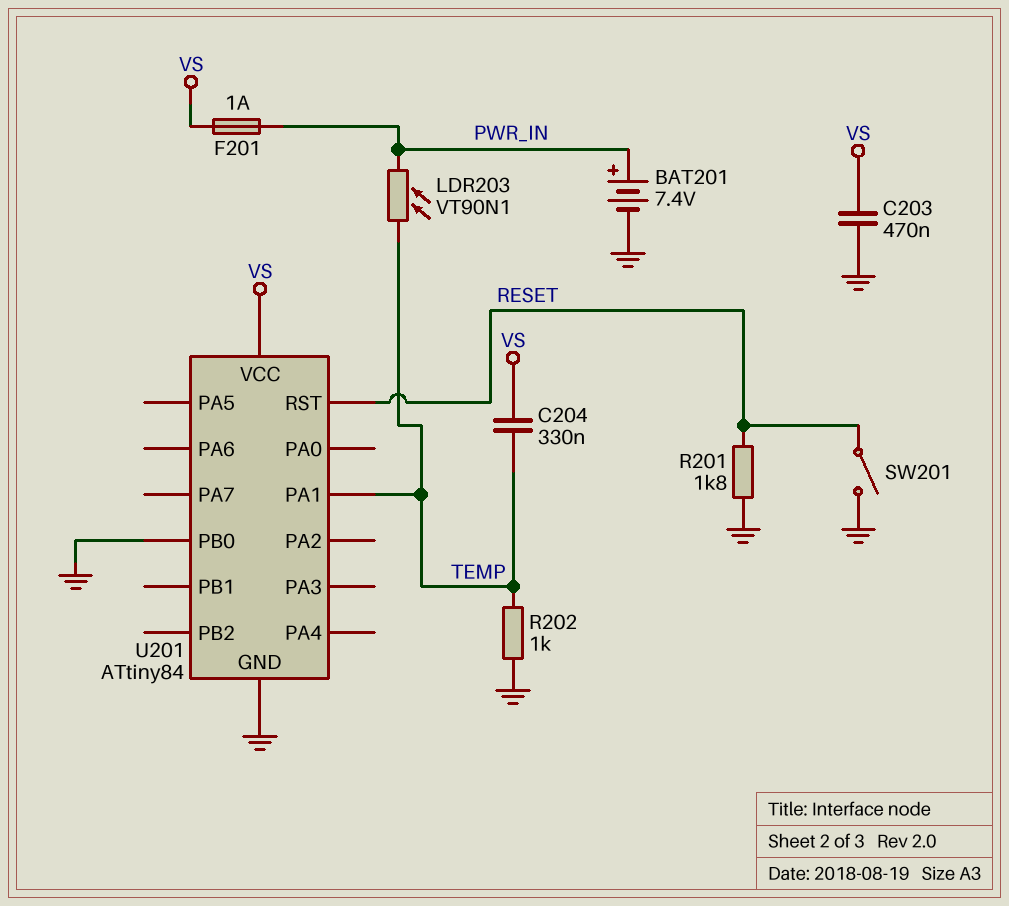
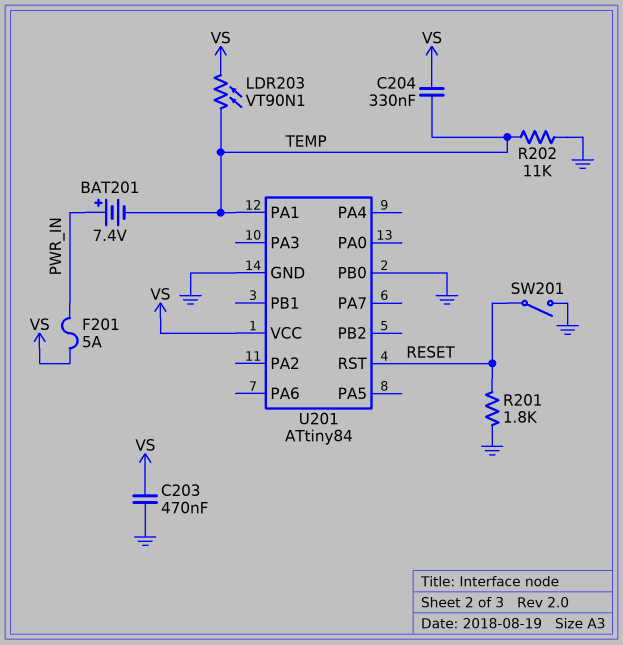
BAT201: 7.4V (plus PWR_IN, minus GND) -> 7.4V (plus PWR_IN, minus TEMP)
F201: 1A (PWR_IN, VS) -> 5A (PWR_IN, VS)
LDR203: VT90N1 (PWR_IN, TEMP) -> VT90N1 (TEMP, VS)
R202: 1k (GND, TEMP) -> 11k (GND, TEMP)

